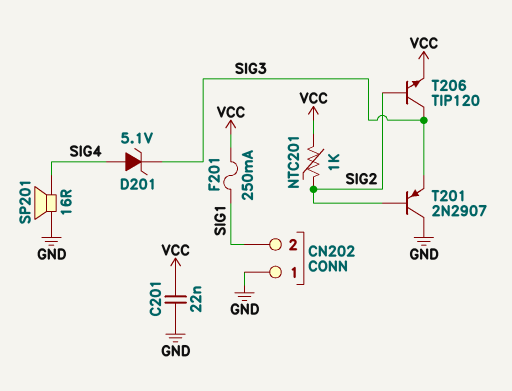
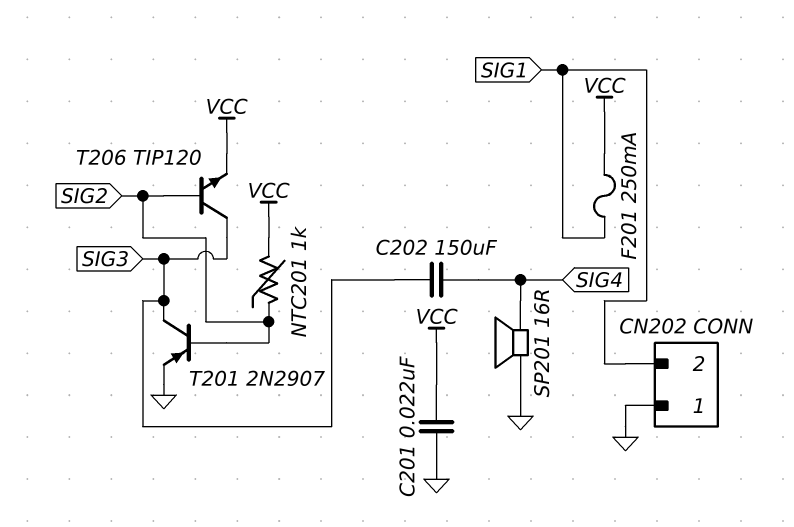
C202: none -> 150uF (SIG3, SIG4)
D201: zener 5.1V (A SIG4, K SIG3) -> none
T201: PNP 2N2907 (B SIG2, C GND, E SIG3) -> PNP 2N2907 (B SIG2, C SIG3, E GND)

